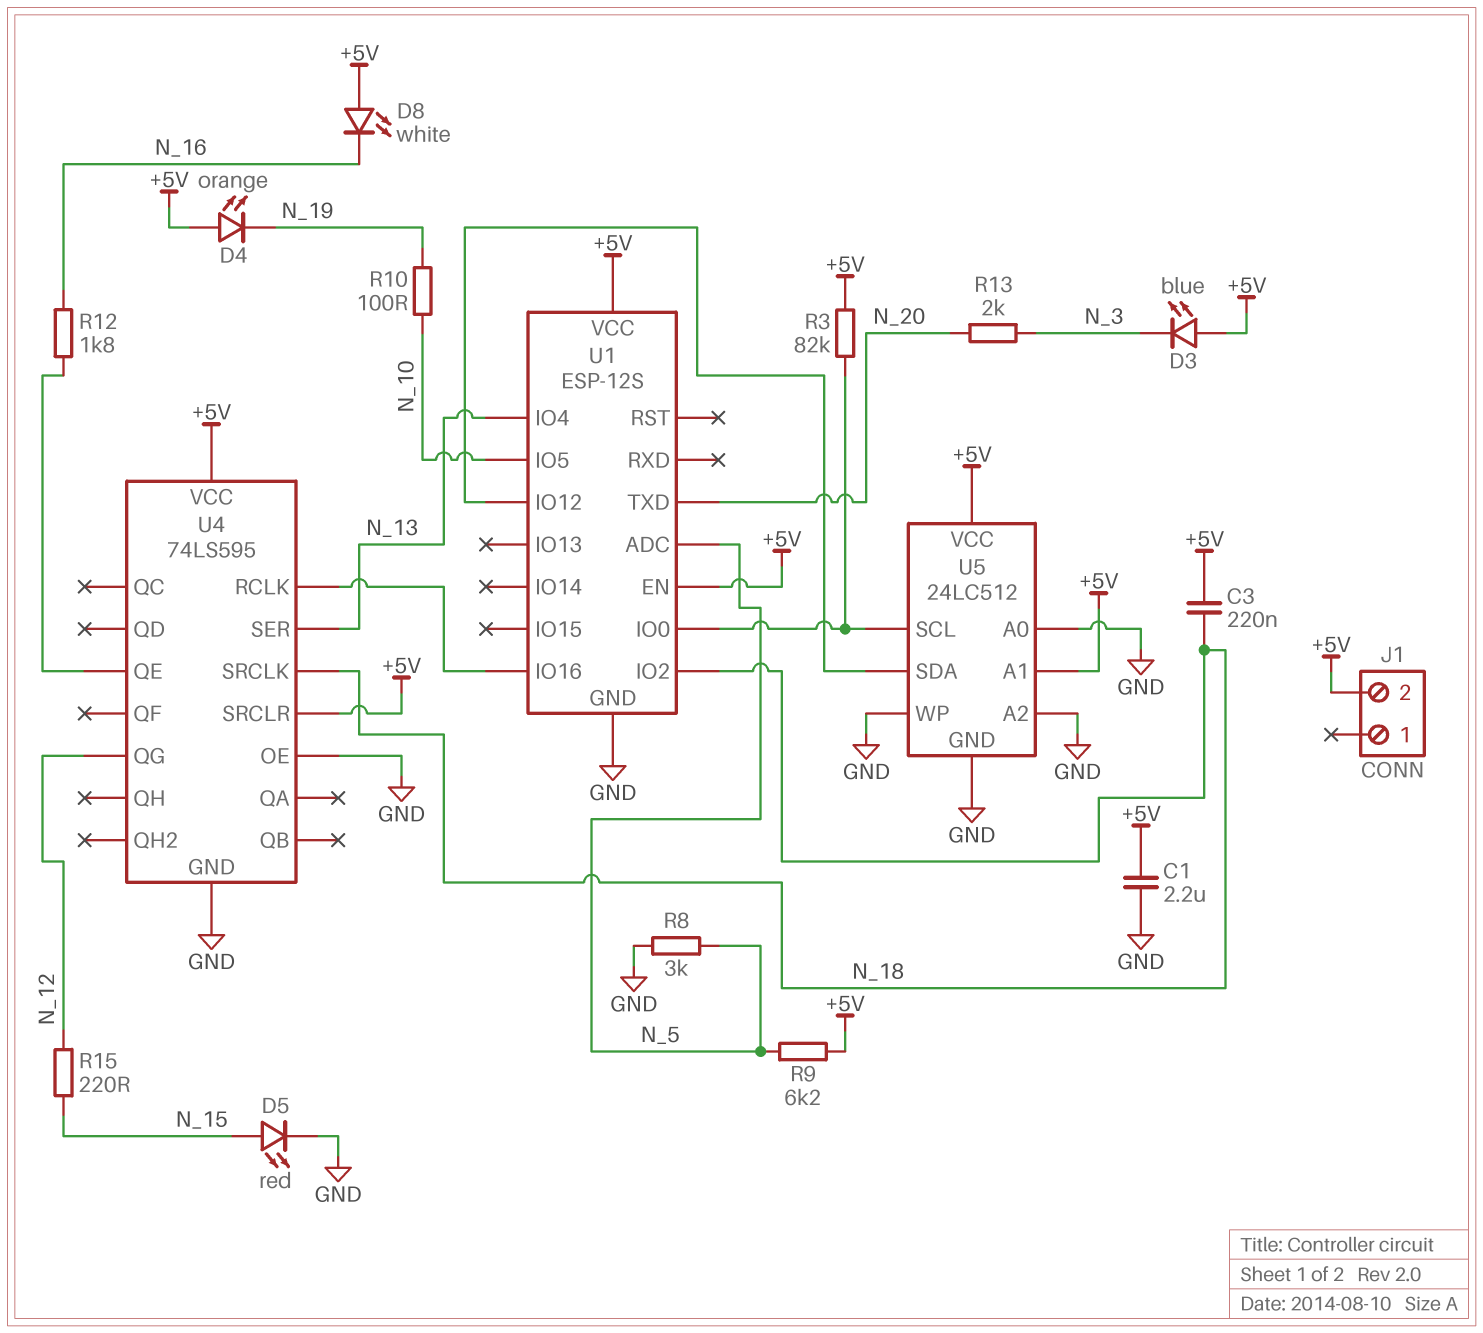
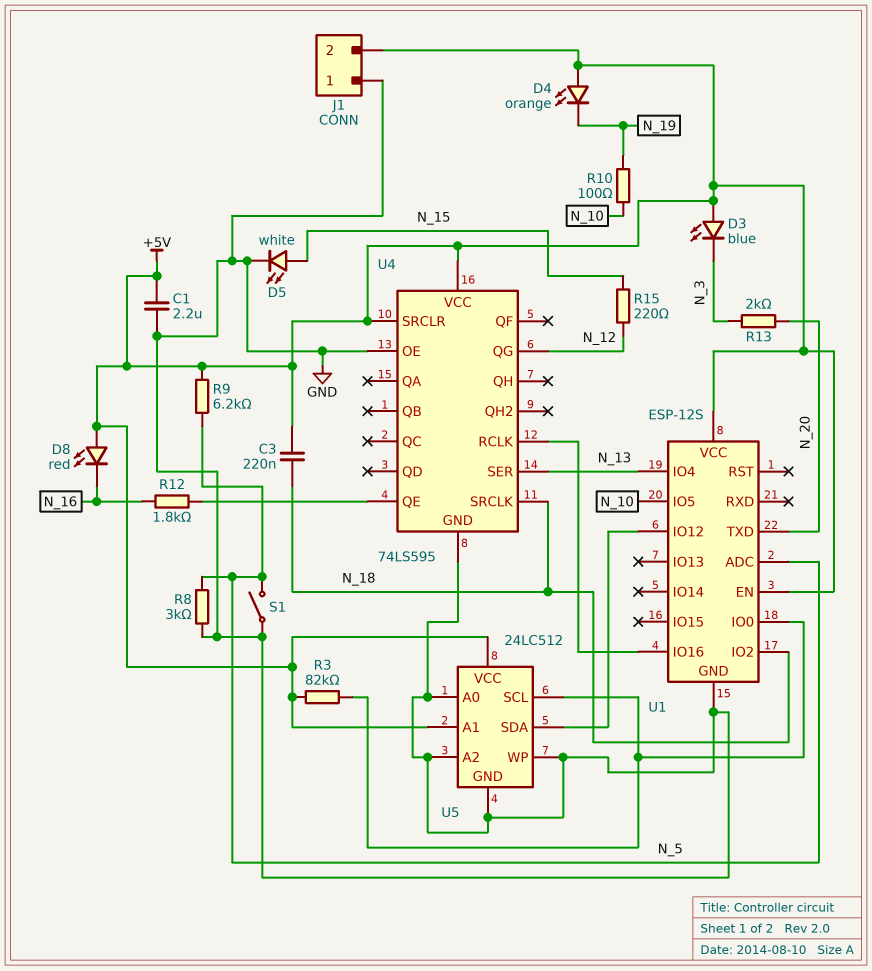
D5: LED red (A N_15, K GND) -> LED white (A N_15, K GND)
D8: LED white (A +5V, K N_16) -> LED red (A +5V, K N_16)
J1 pin 1: none -> GND
S1: none -> switch (GND, N_5)

